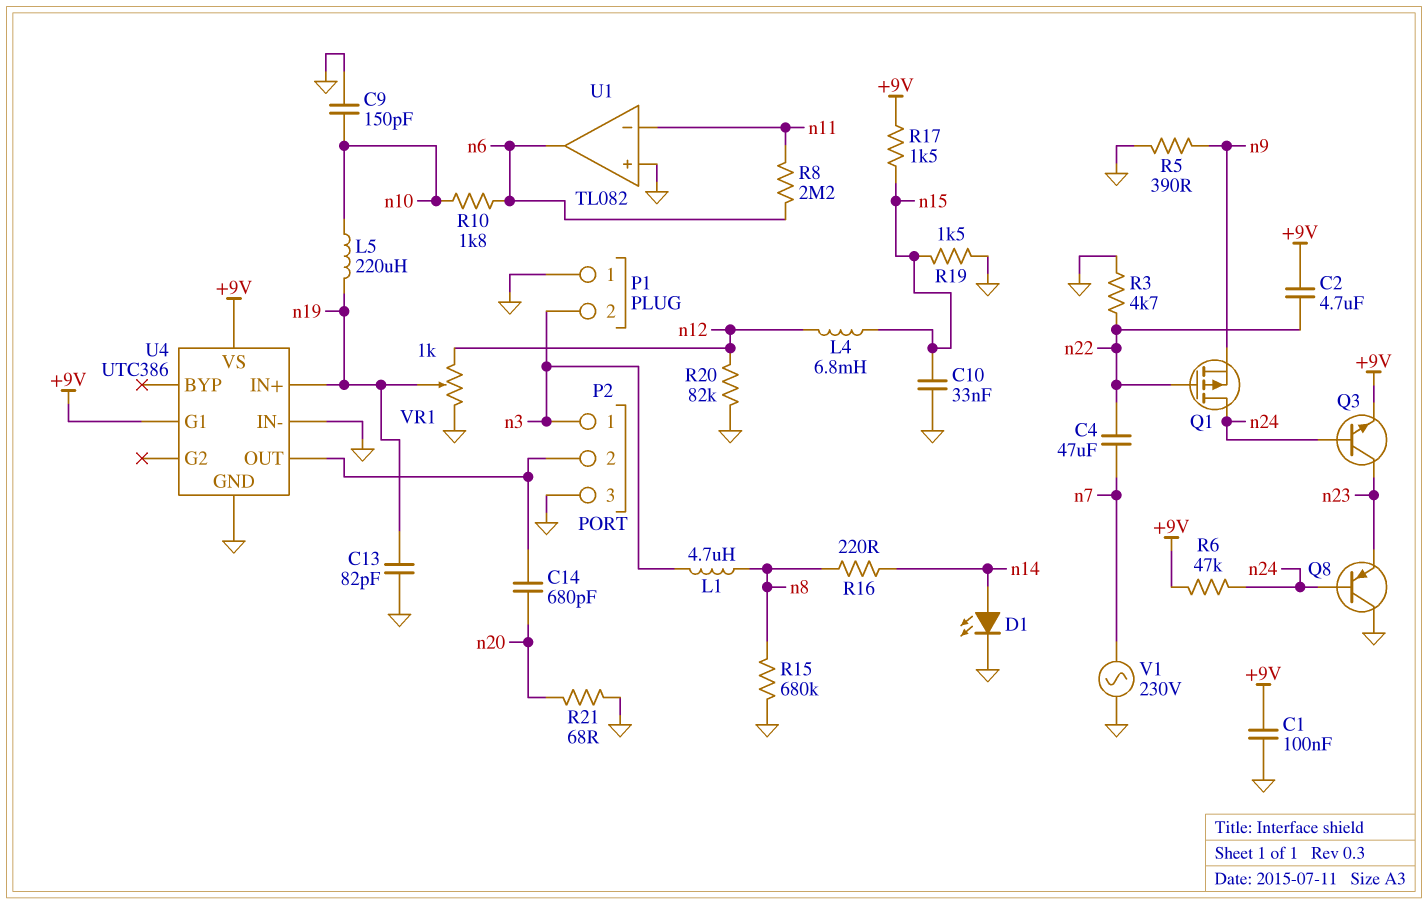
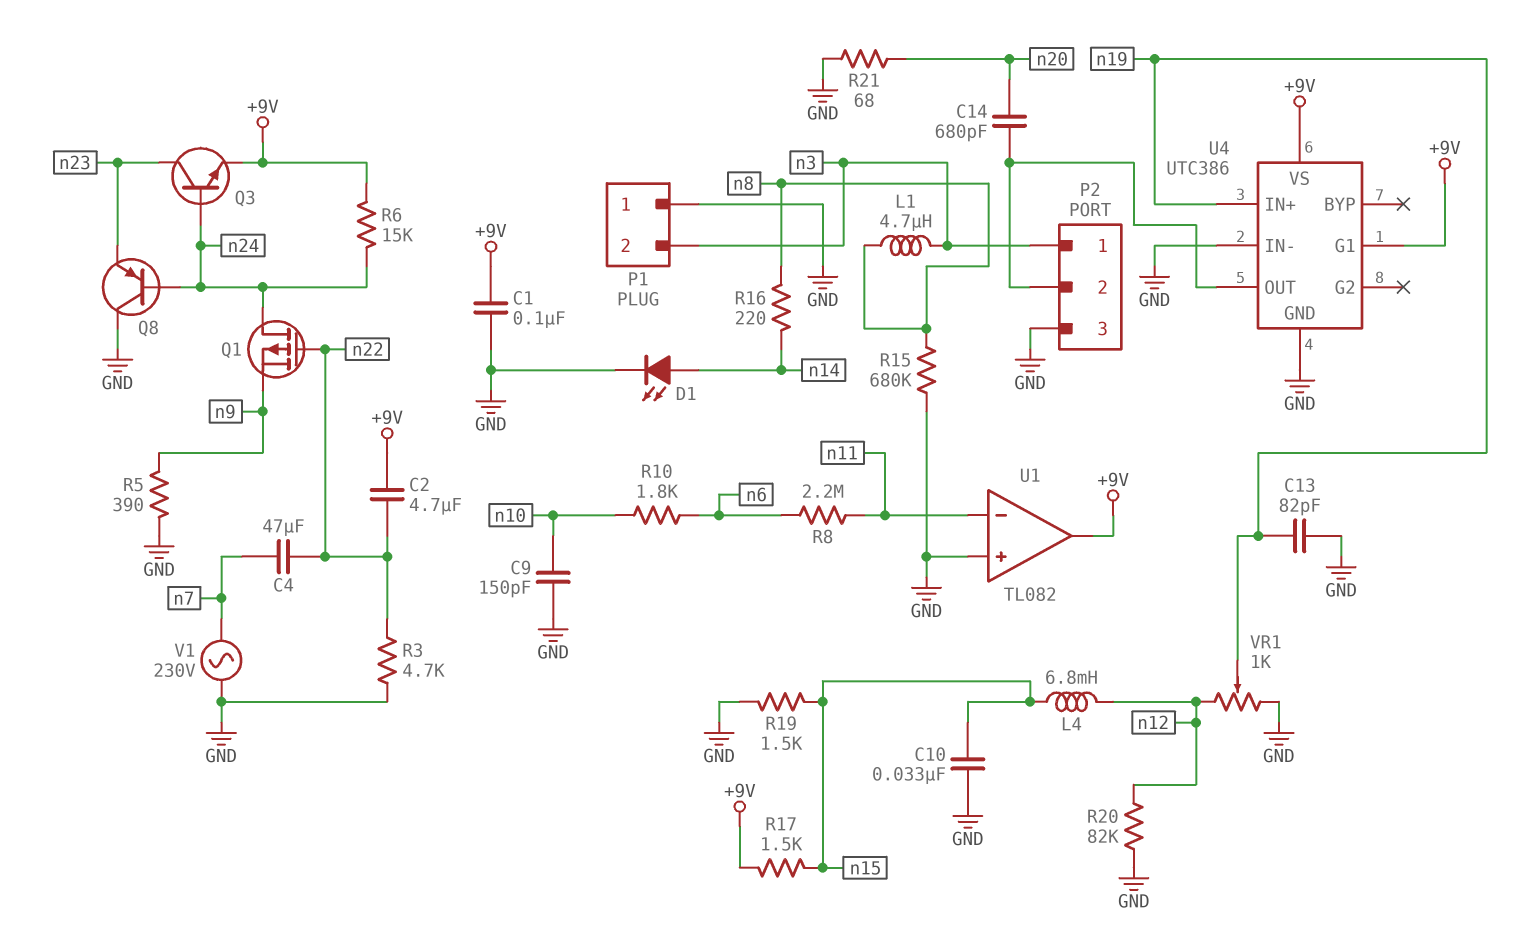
L5: 220uH (n10, n19) -> none
R6: 47k (+9V, n24) -> 15k (+9V, n24)
U1 pin out: n6 -> +9V

